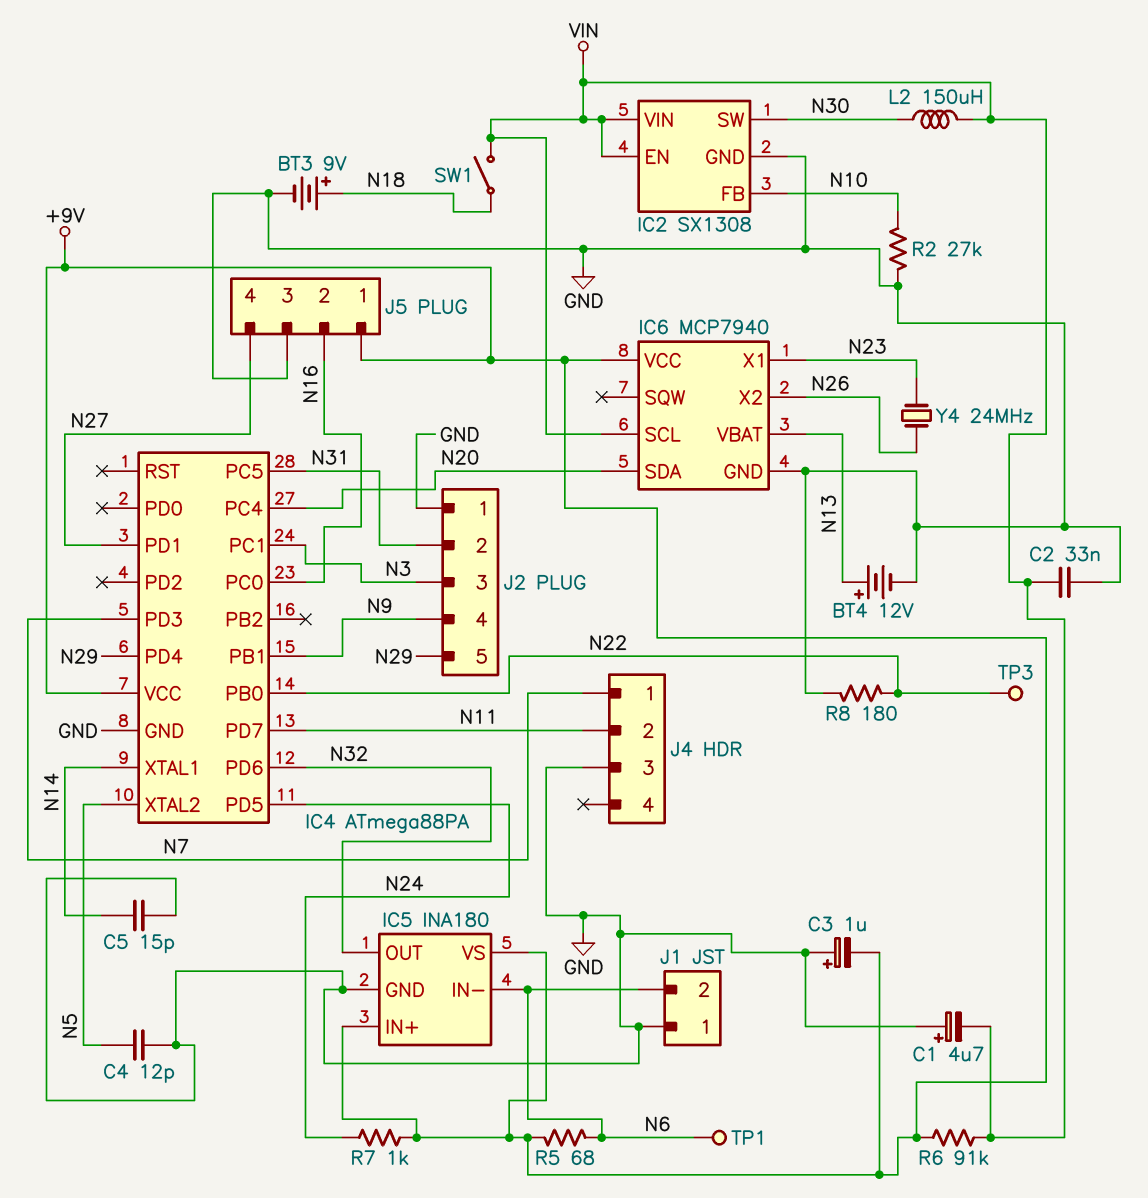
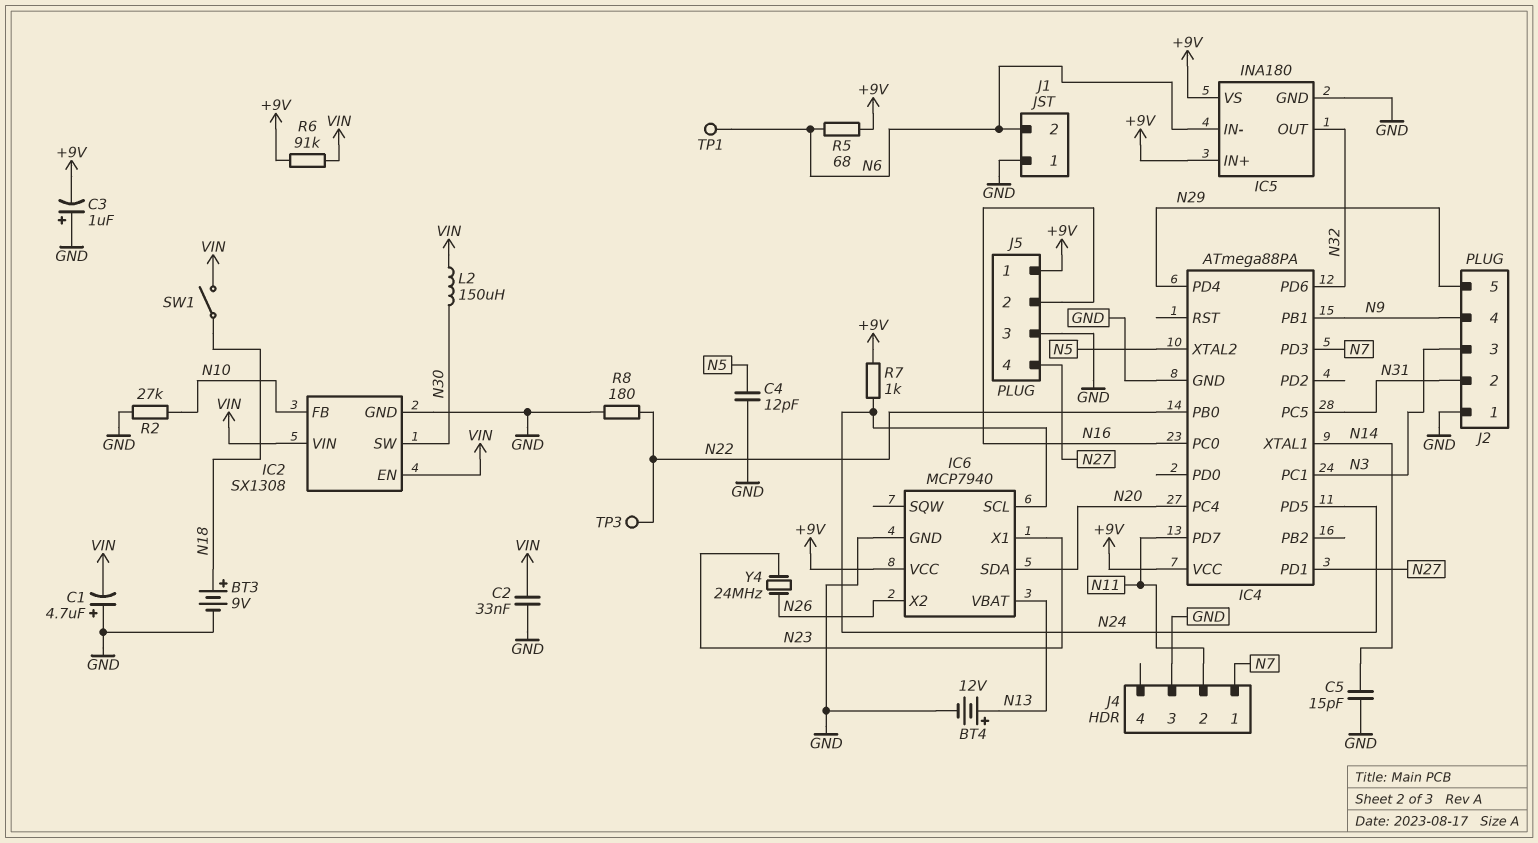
IC6 pin SCL: VIN -> N24

